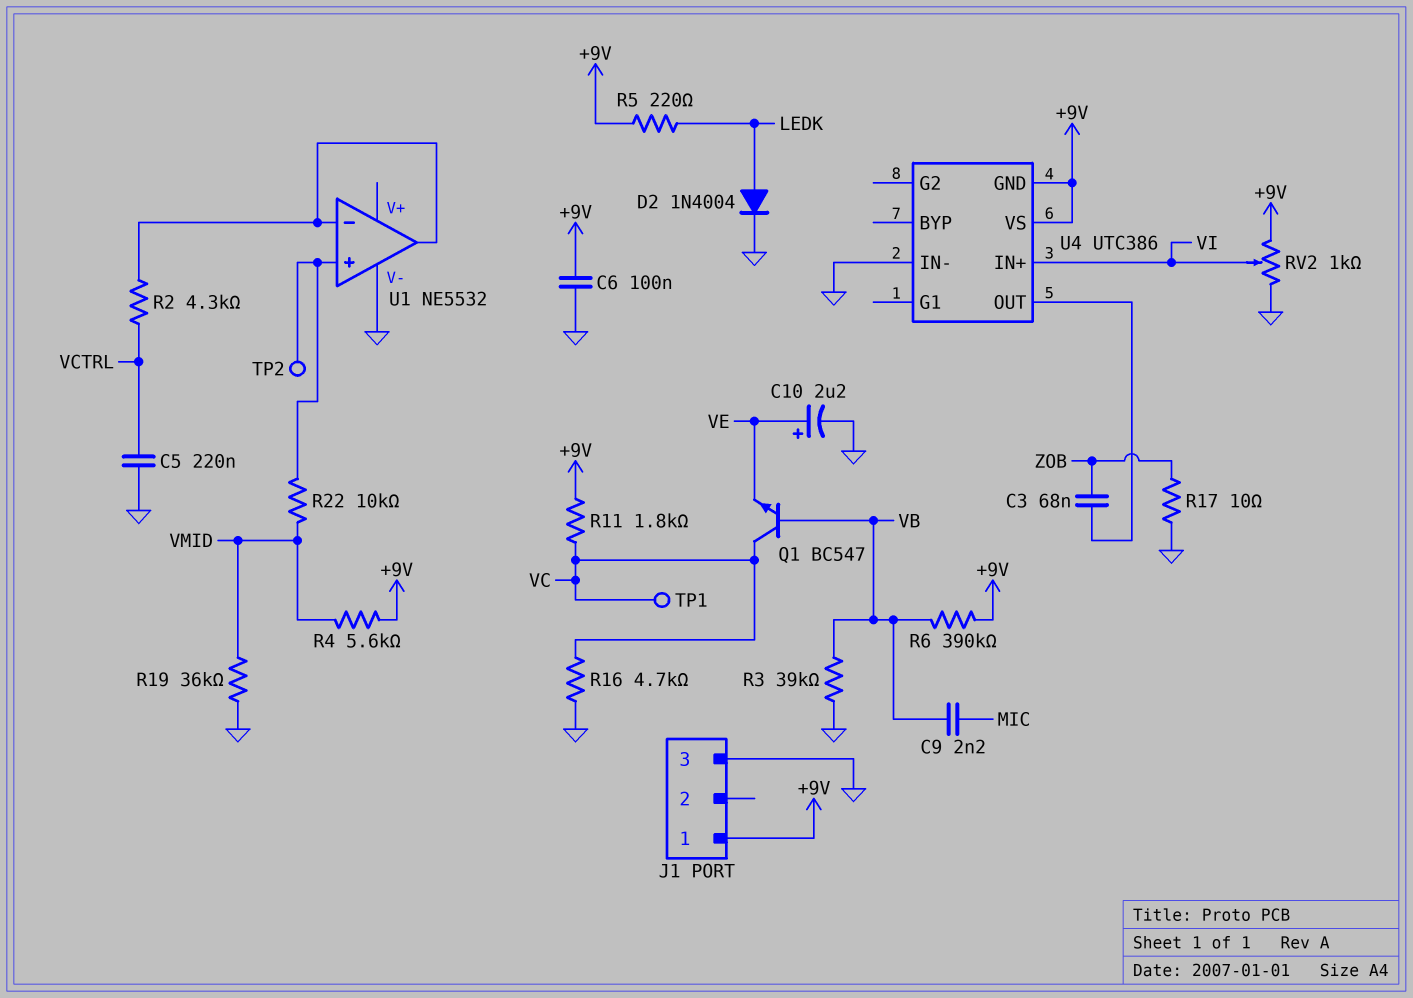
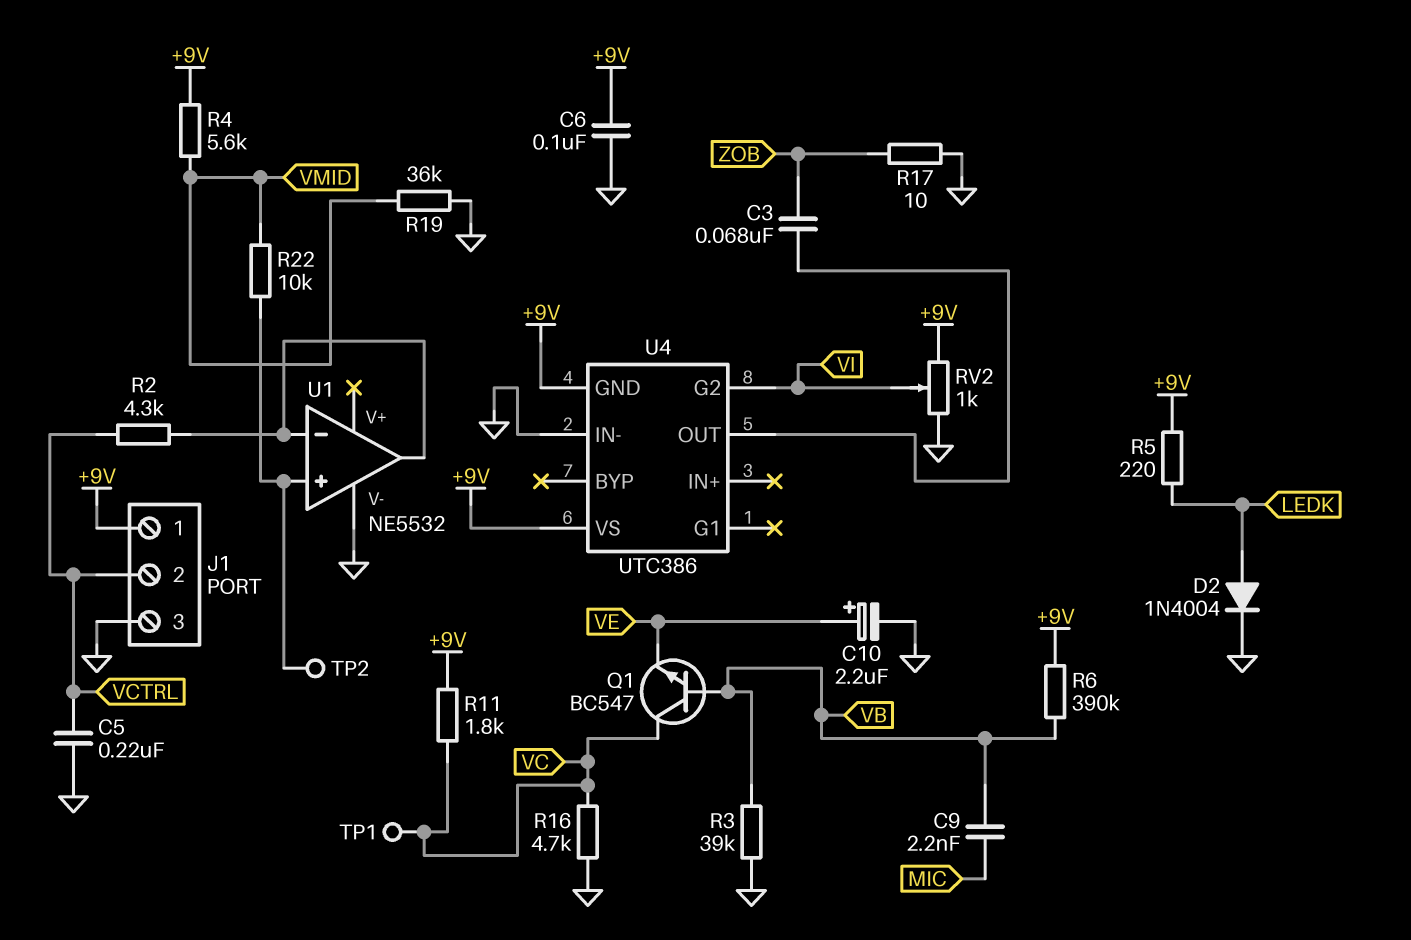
J1 pin 2: none -> VCTRL
U4 pin G2: none -> VI
U4 pin IN+: VI -> none

